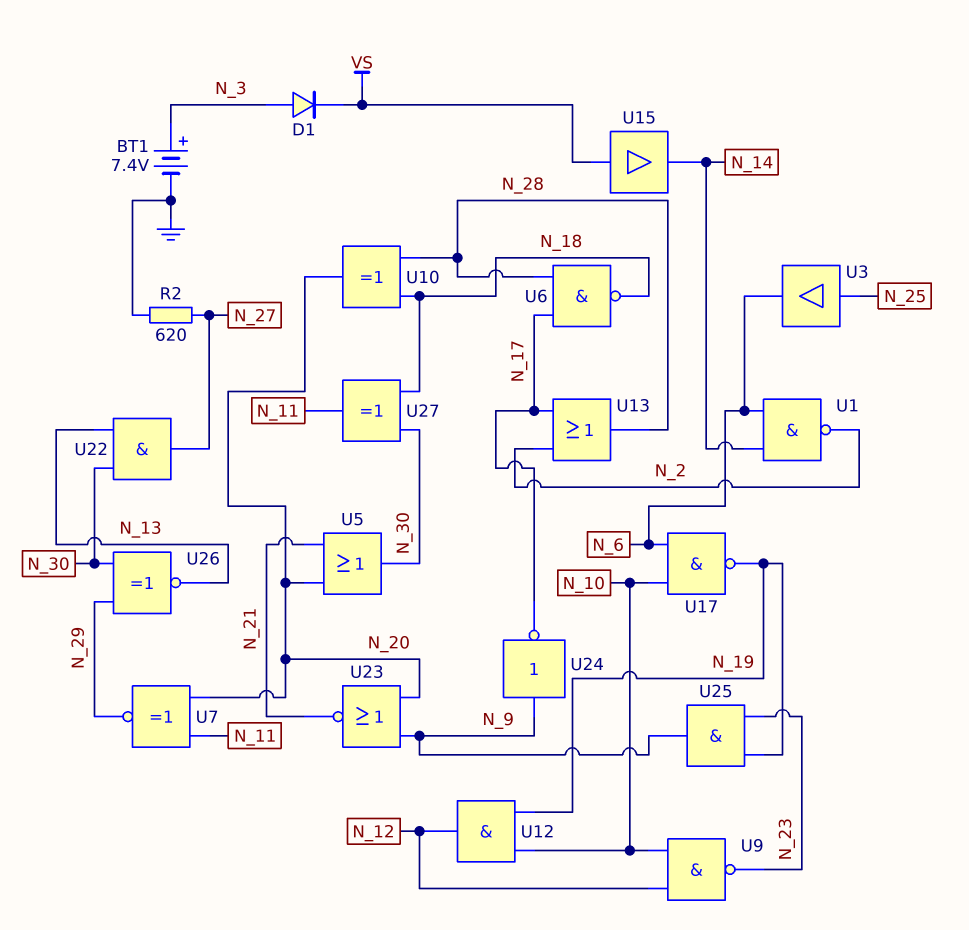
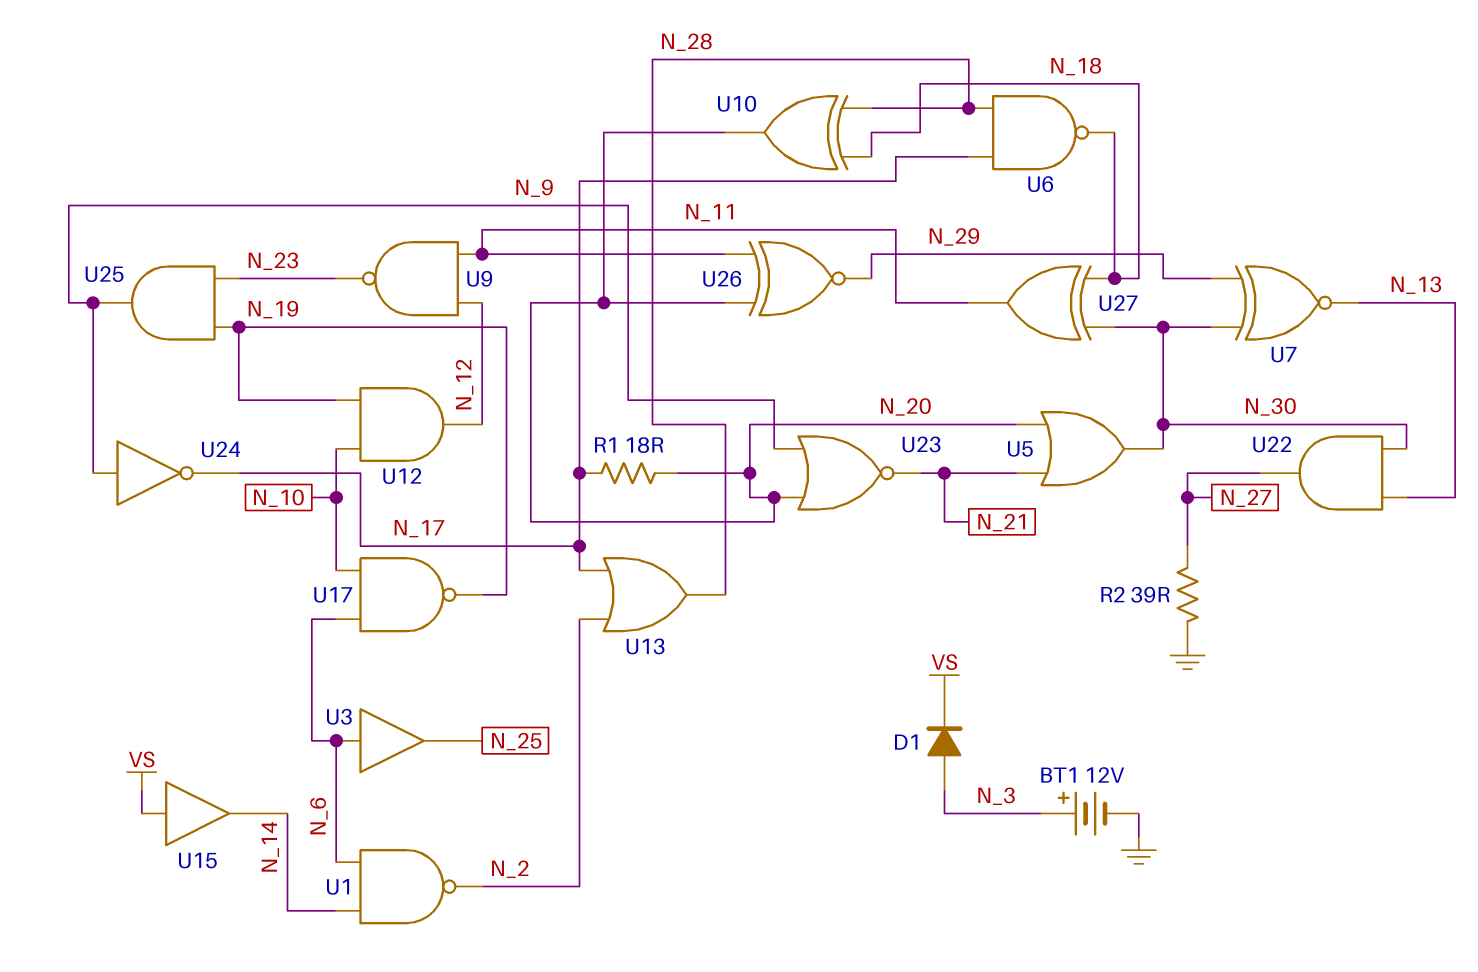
BT1: 7.4V (plus N_3, minus GND) -> 12V (plus N_3, minus GND)
R1: none -> 18 (N_17, N_20)
R2: 620 (GND, N_27) -> 39 (GND, N_27)
U3: buffer (in N_25, out N_6) -> buffer (in N_6, out N_25)
U7: XNOR (in N_11, in N_20, out N_29) -> XNOR (in N_29, in N_30, out N_13)
U9: NAND (in N_10, in N_12, out N_23) -> NAND (in N_11, in N_12, out N_23)
U26: XNOR (in N_29, in N_30, out N_13) -> XNOR (in N_11, in N_20, out N_29)

